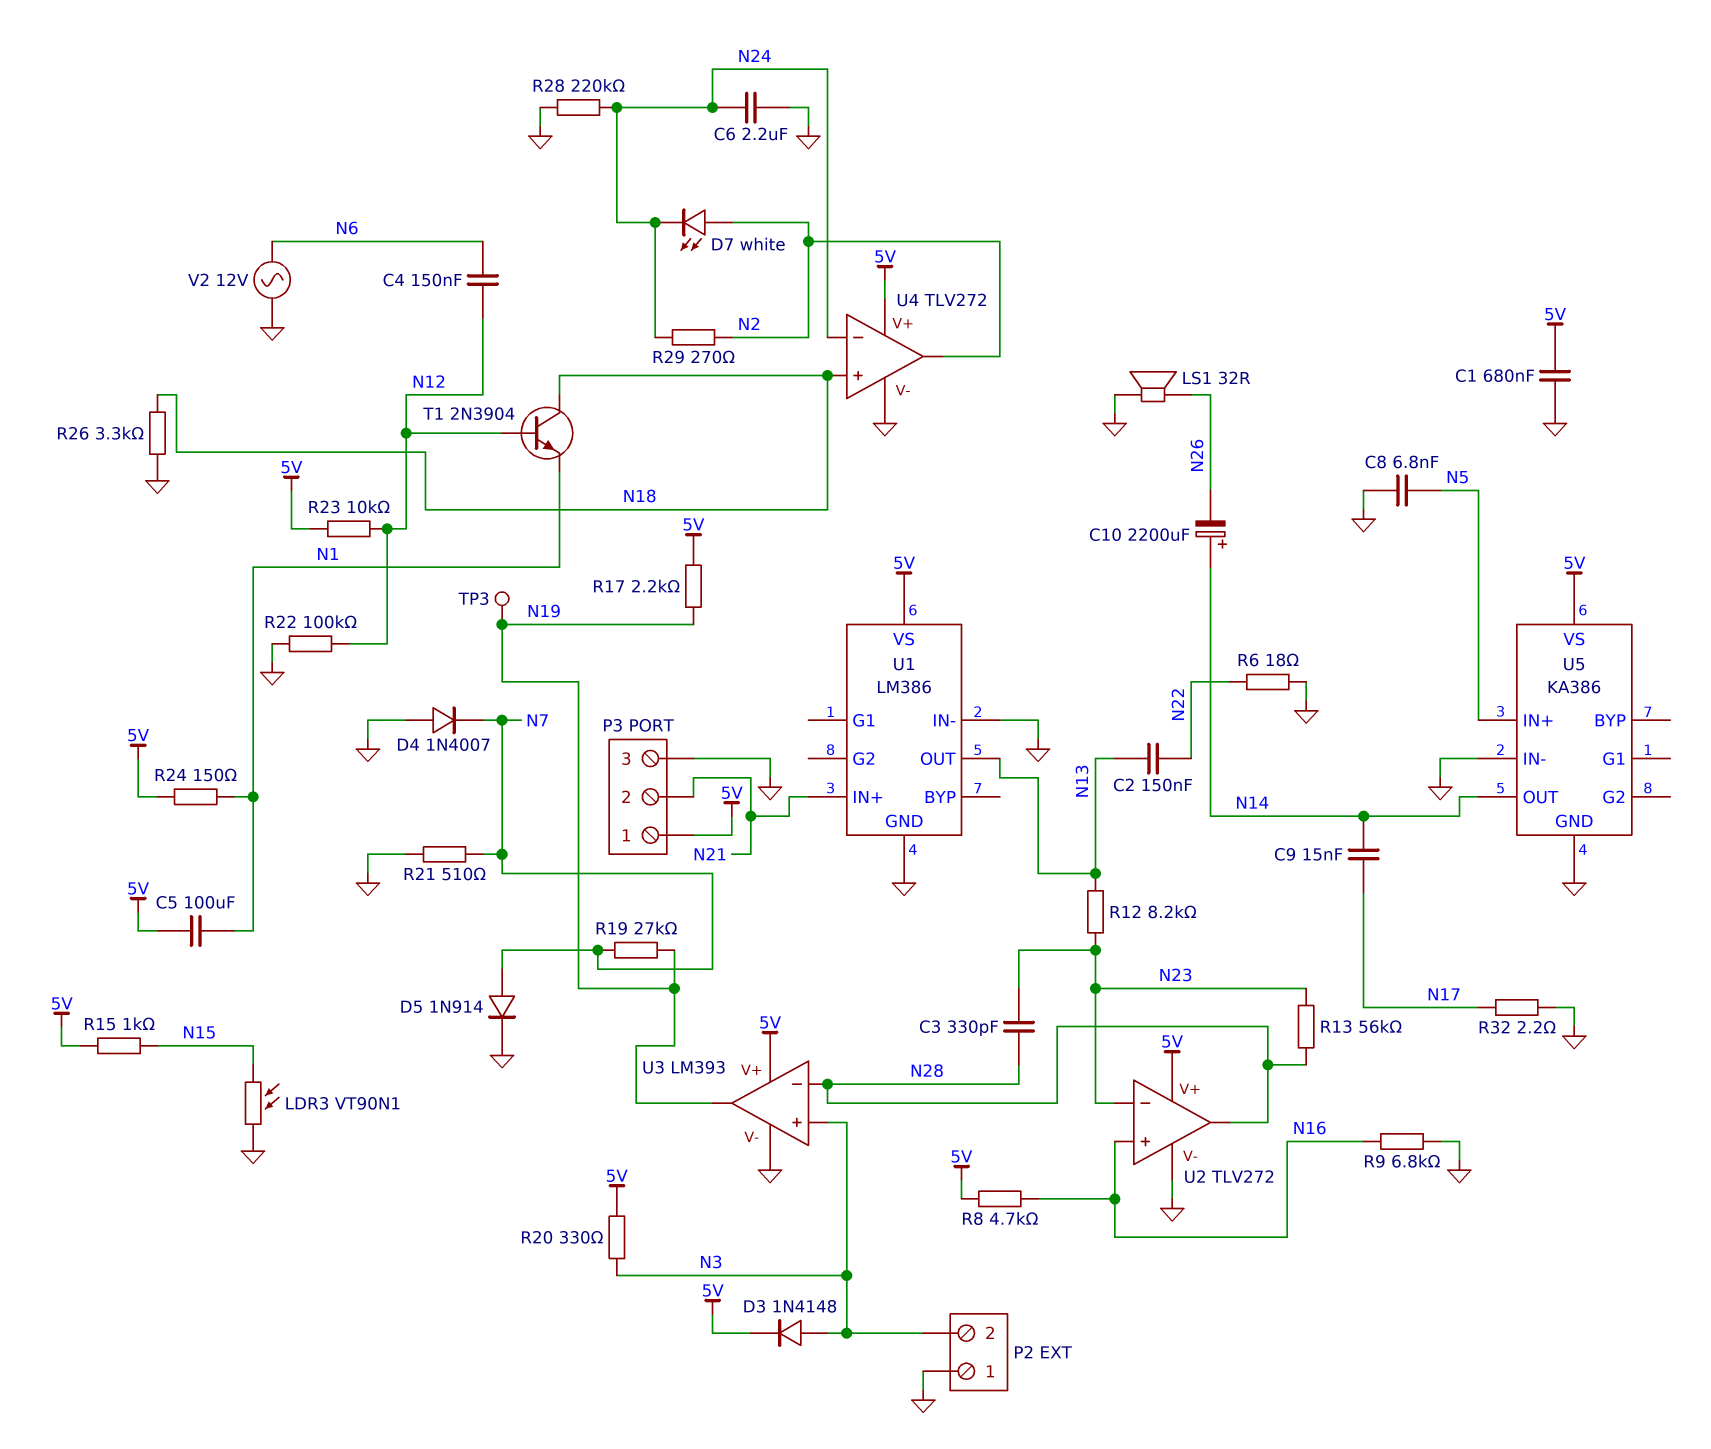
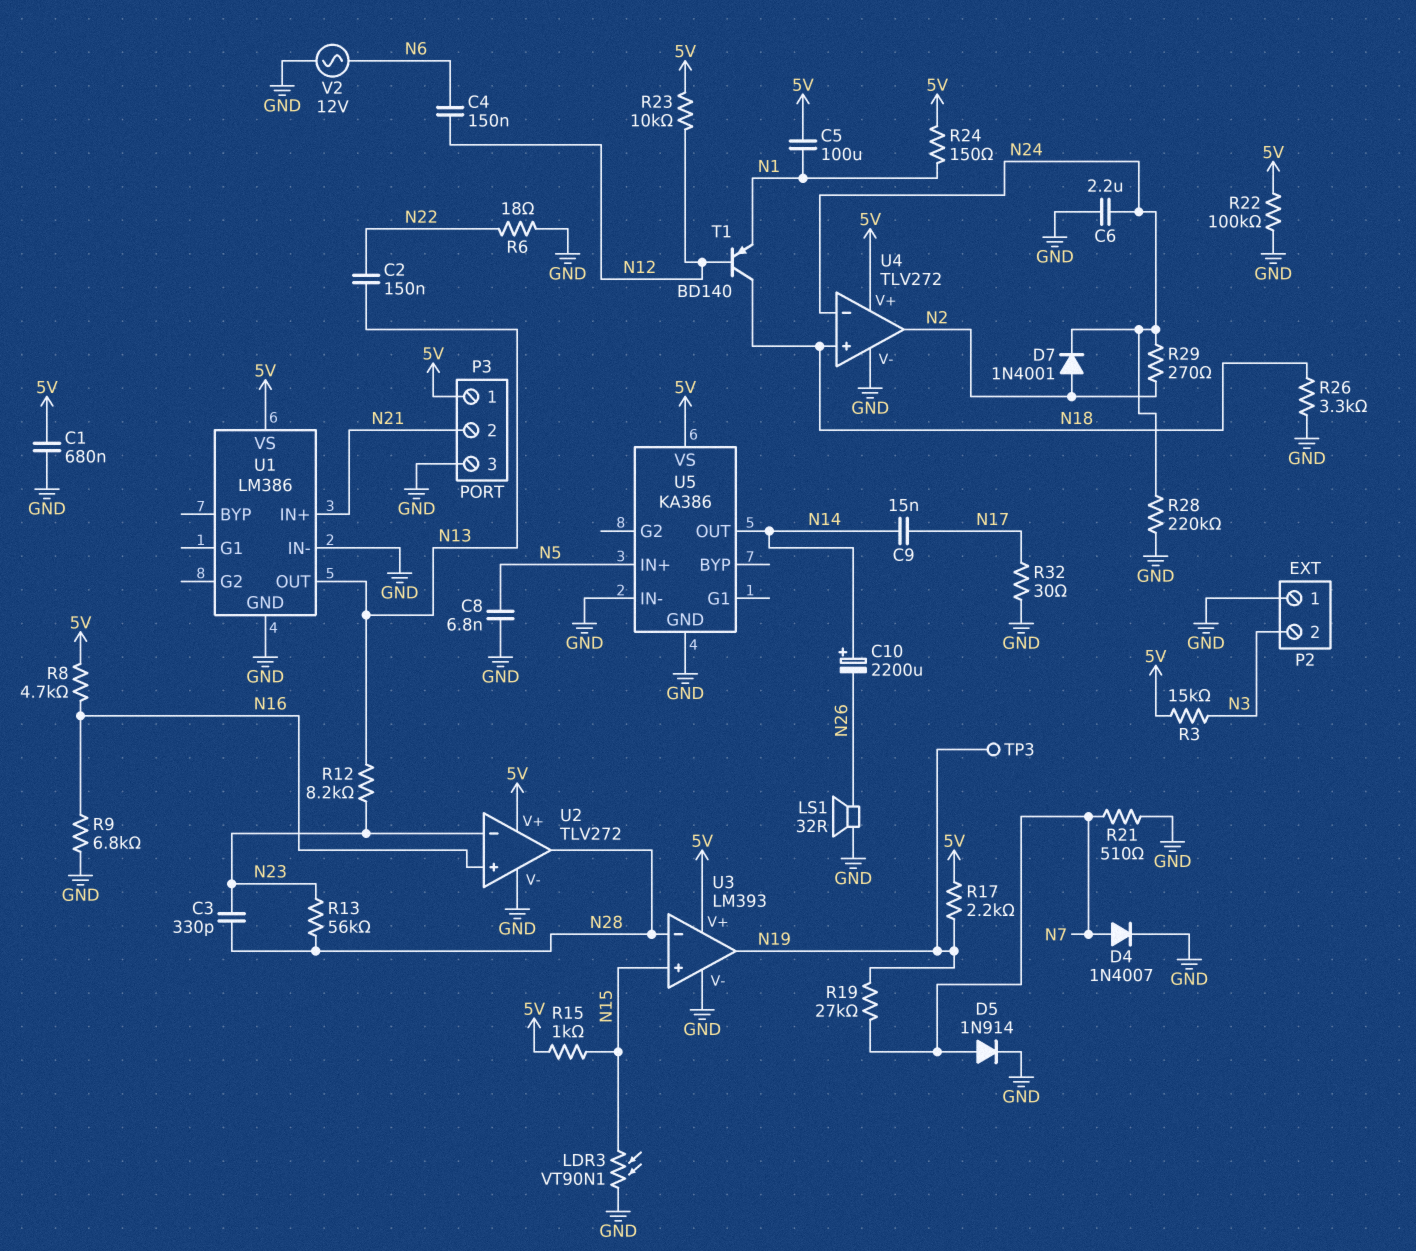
D3: diode 1N4148 (A N3, K 5V) -> none
D4: diode 1N4007 (A GND, K N7) -> diode 1N4007 (A N7, K GND)
D7: LED white (A N2, K N24) -> diode 1N4001 (A N2, K N24)
R3: none -> 15k (5V, N3)
R20: 330 (5V, N3) -> none
R22: 100k (GND, N12) -> 100k (5V, GND)
R32: 2.2 (GND, N17) -> 30 (GND, N17)
T1: NPN 2N3904 (B N12, C N18, E N1) -> PNP BD140 (B N12, C N18, E N1)
U3 pin in+: N3 -> N15

